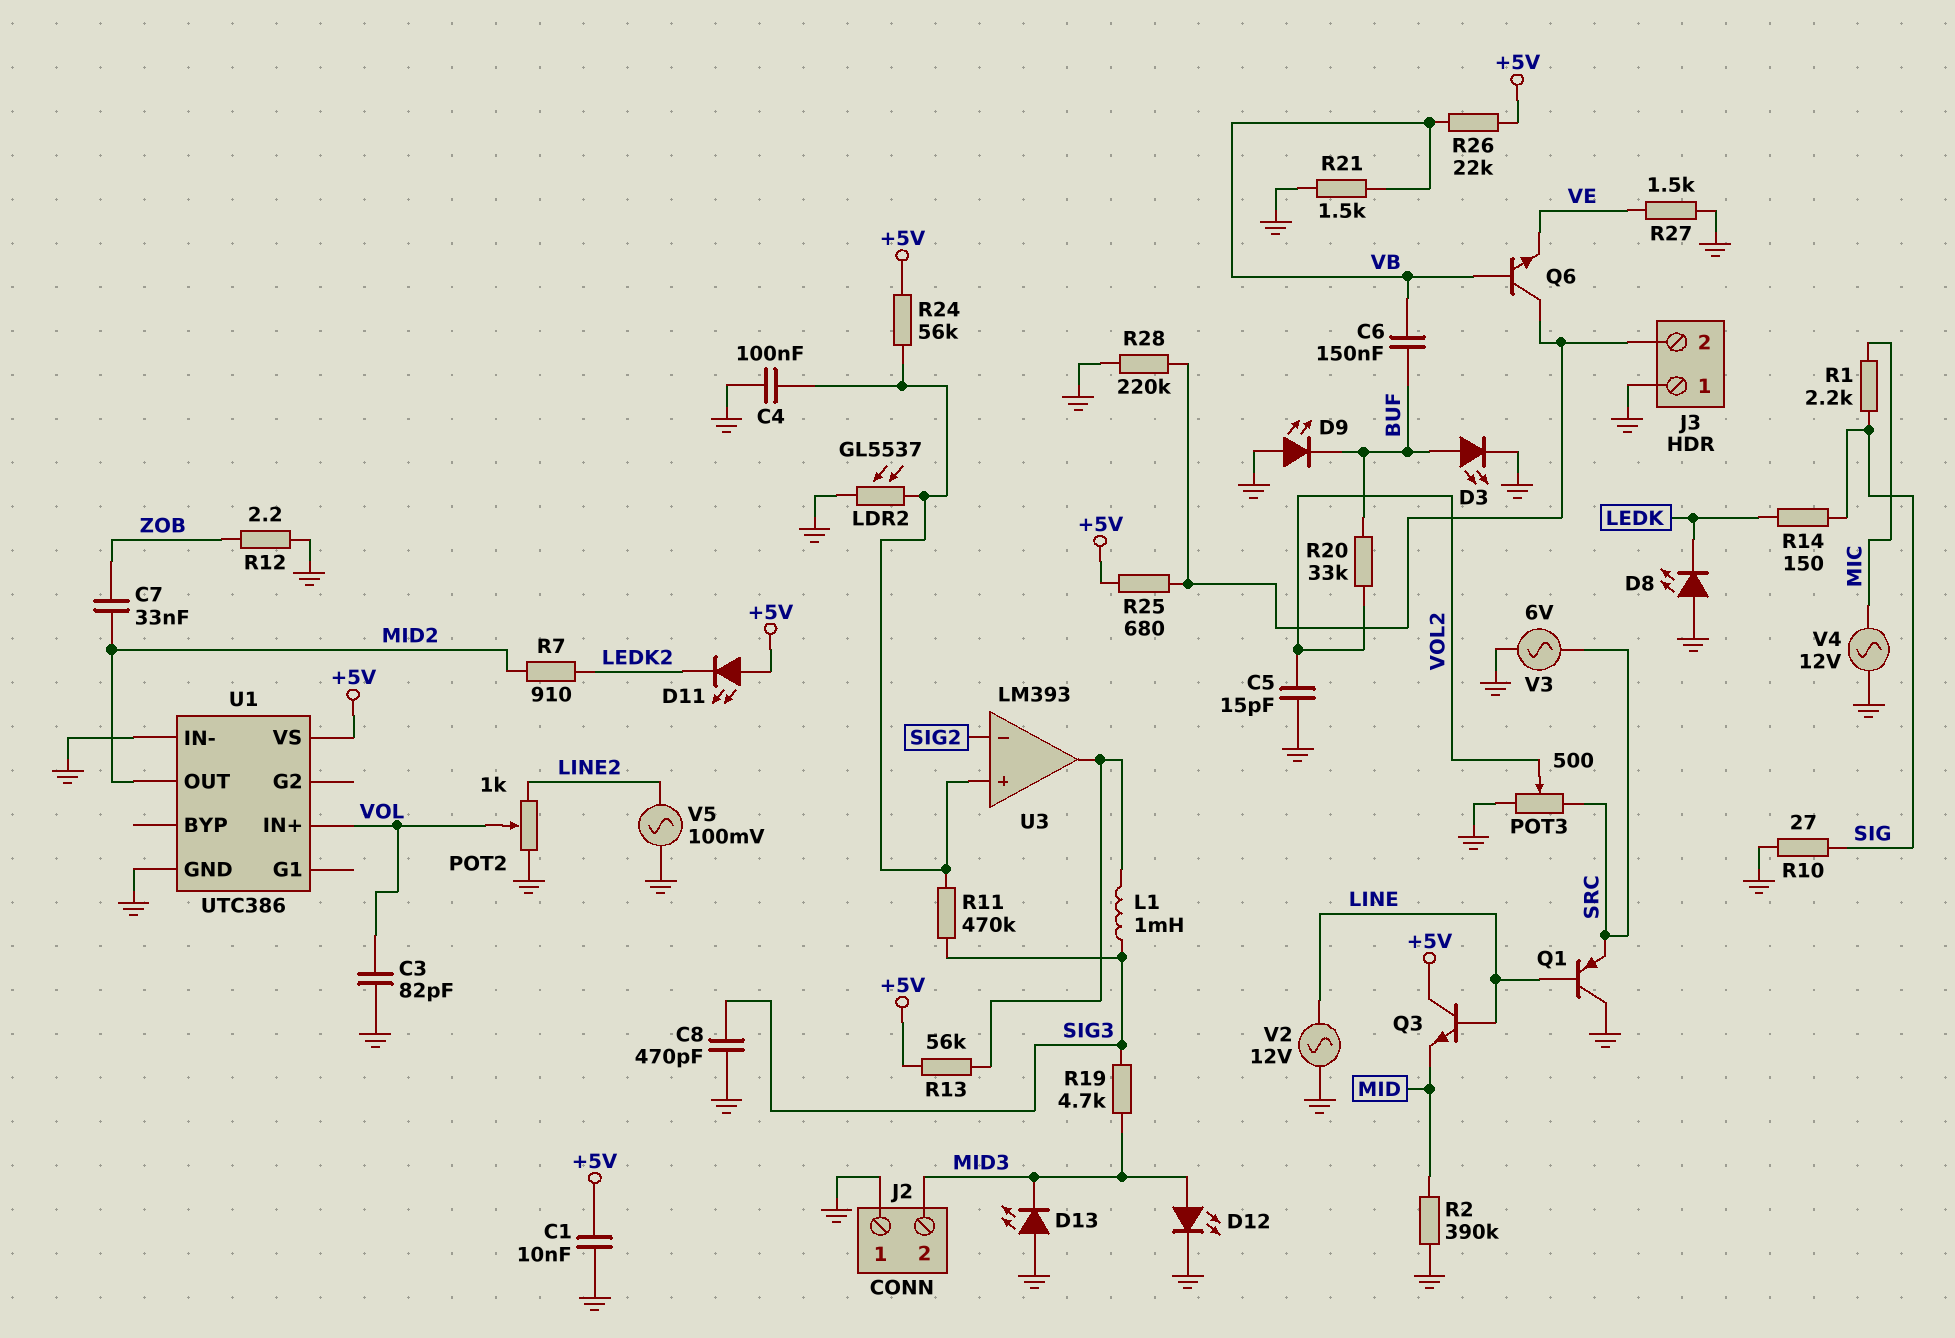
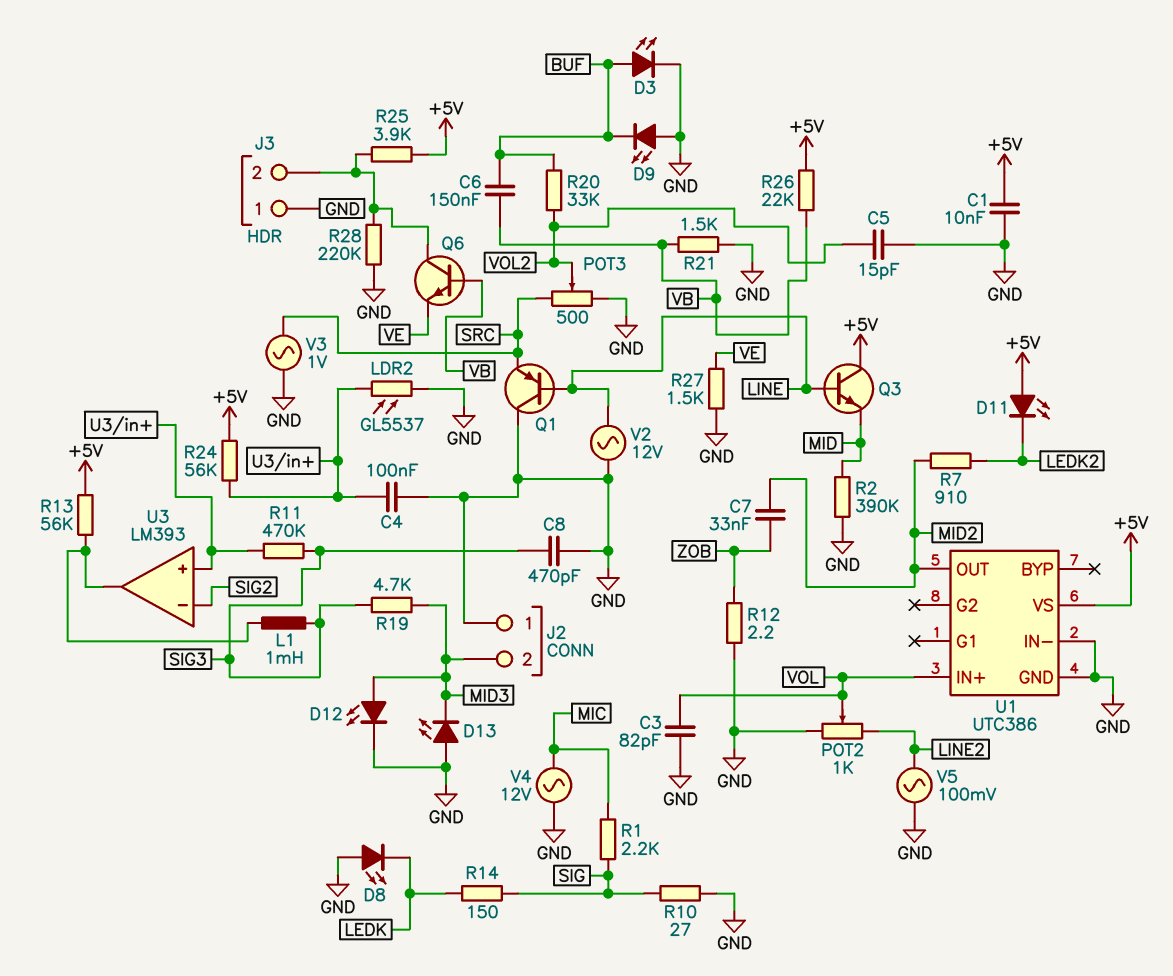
R25: 680 (+5V, J3/2) -> 3.9k (+5V, J3/2)
V3: AC 6V (GND, SRC) -> AC 1V (GND, SRC)

